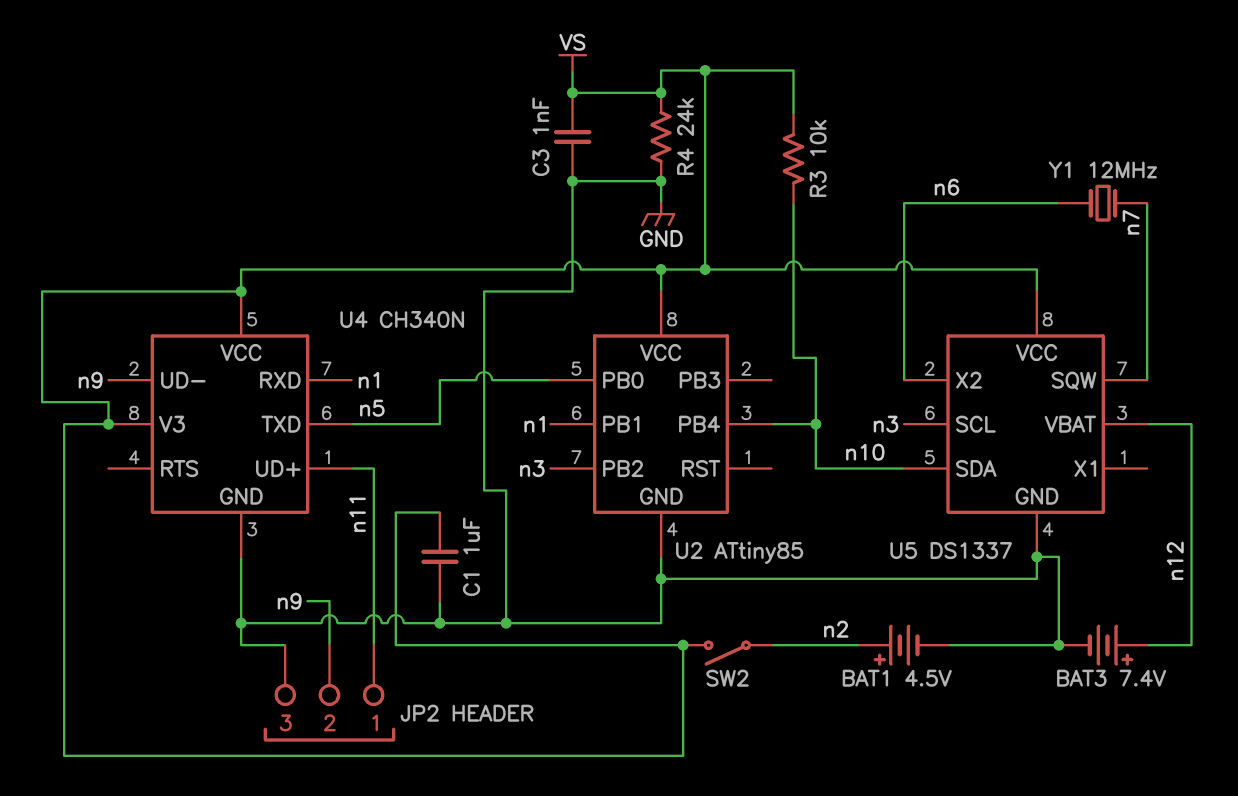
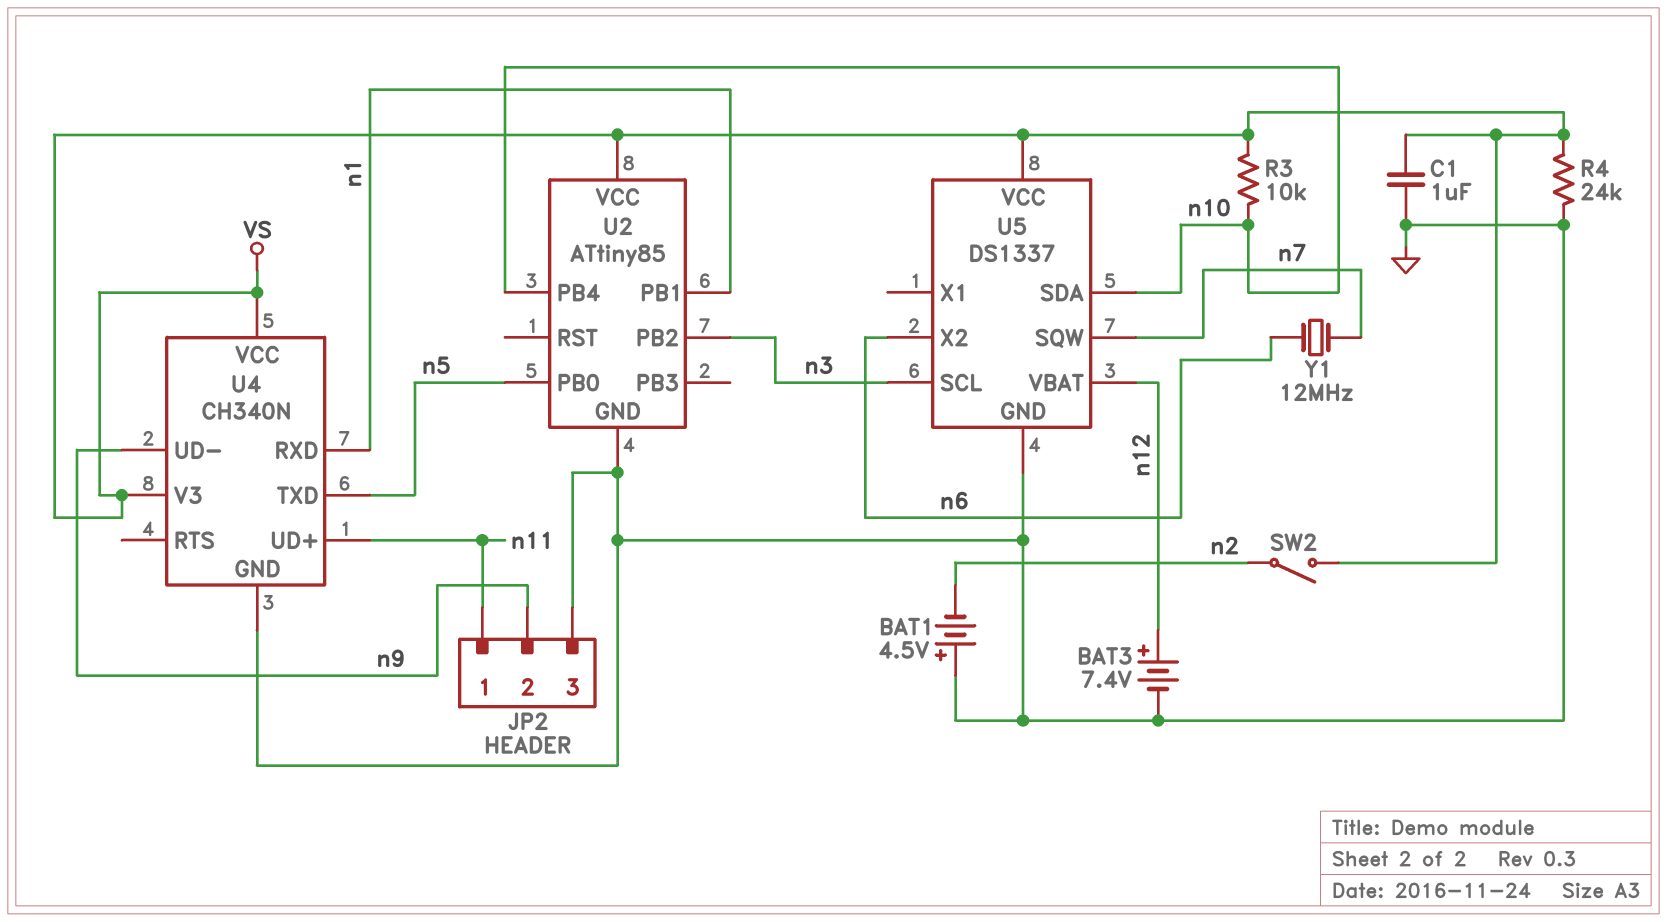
BAT1: 4.5V (plus n2, minus GND) -> 4.5V (plus GND, minus n2)
C3: 1nF (GND, VS) -> none

